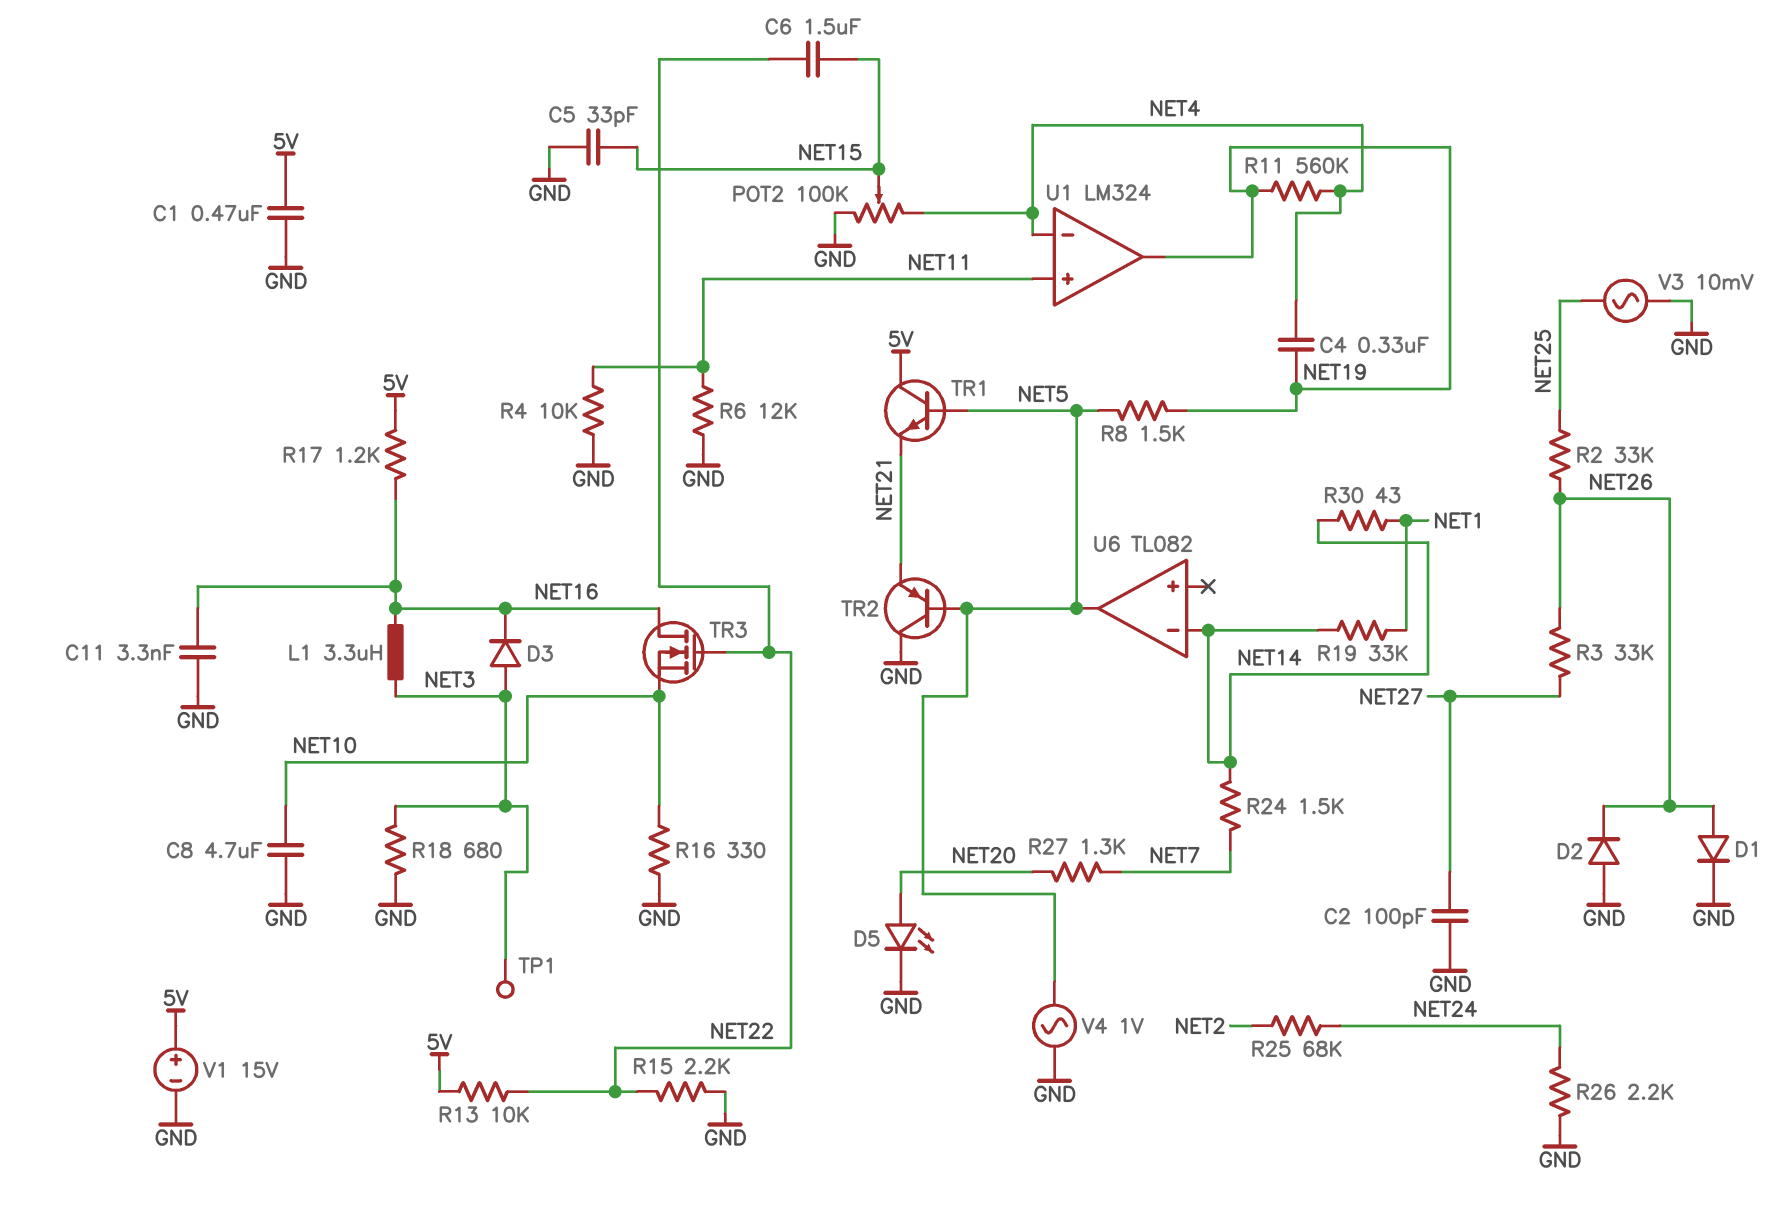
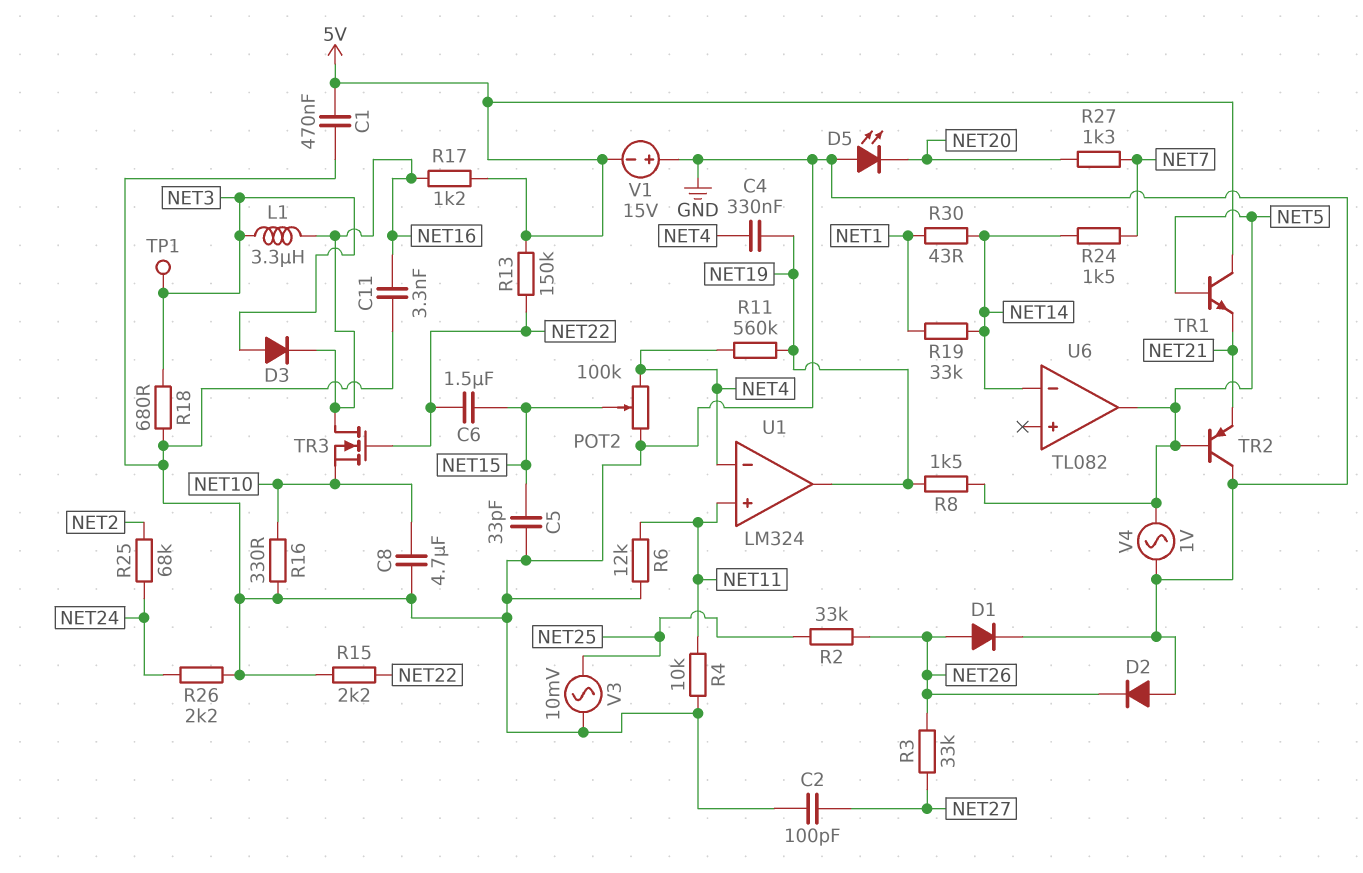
D5: LED (A NET20, K GND) -> LED (A GND, K NET20)
R13: 10k (5V, NET22) -> 150k (5V, NET22)
V1: 15V (plus 5V, minus GND) -> 15V (plus GND, minus 5V)

